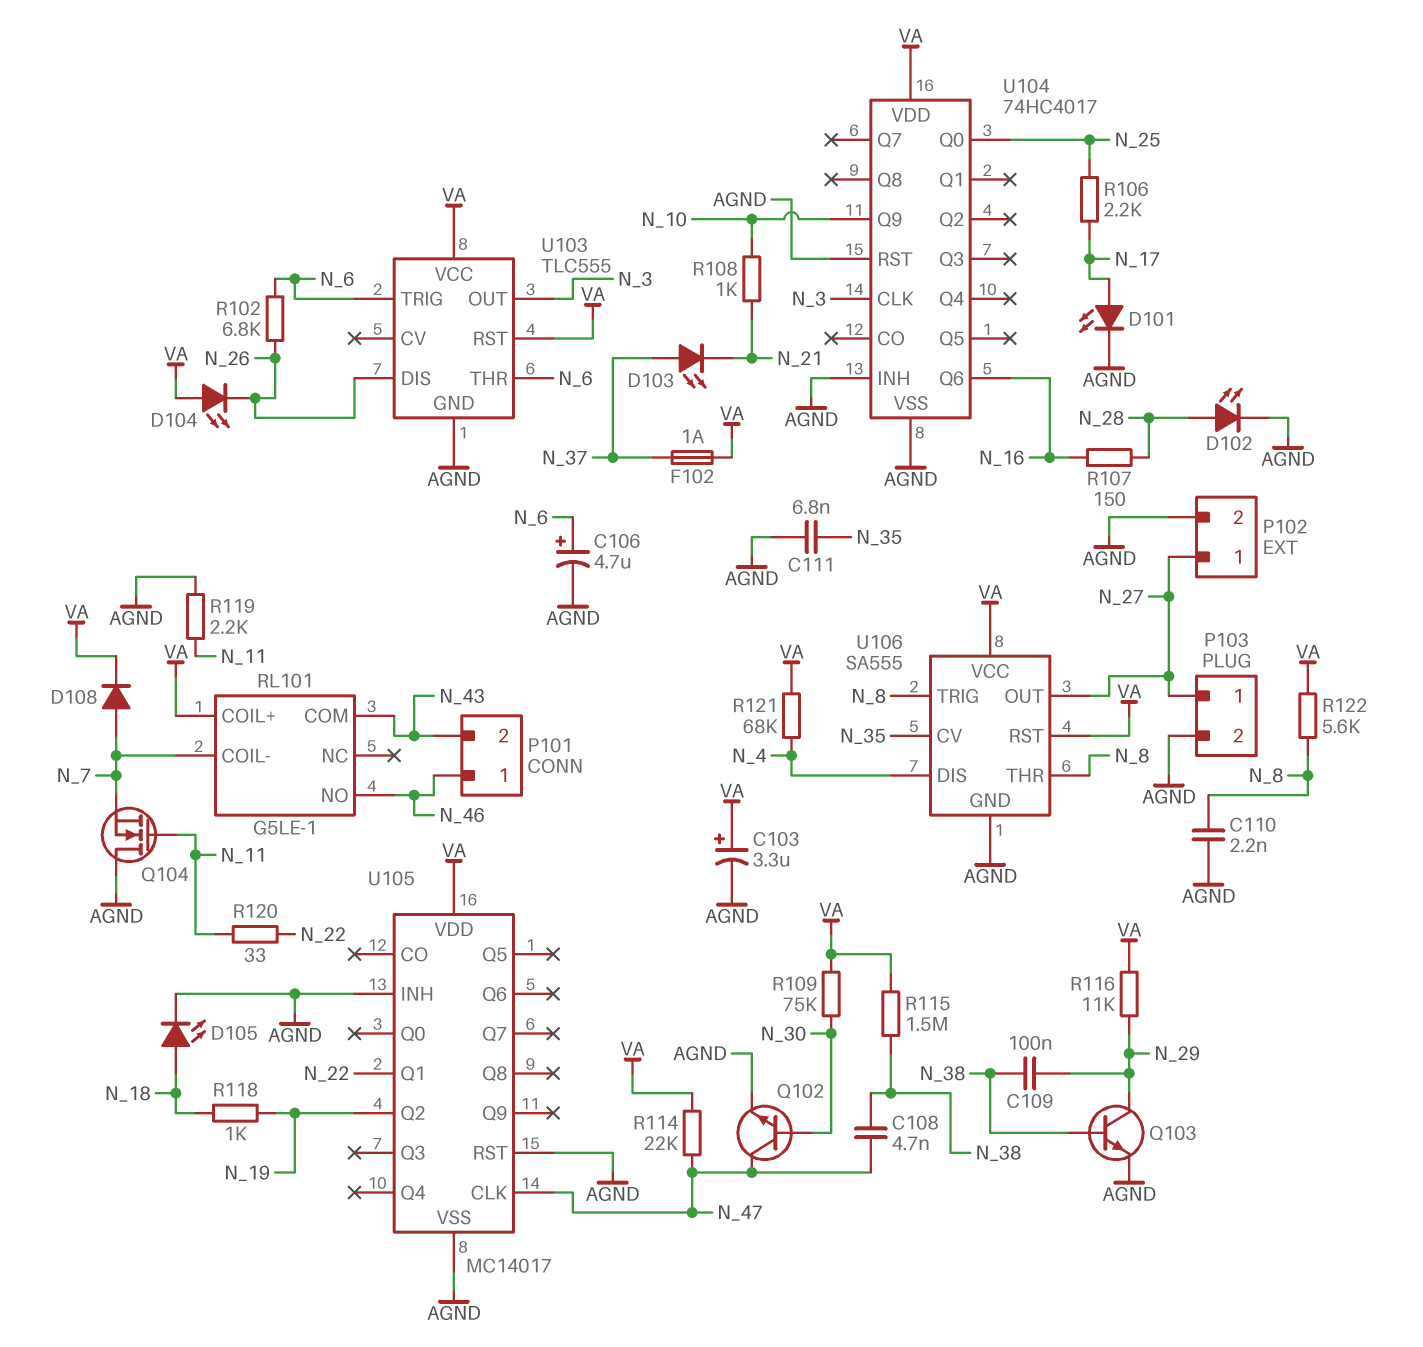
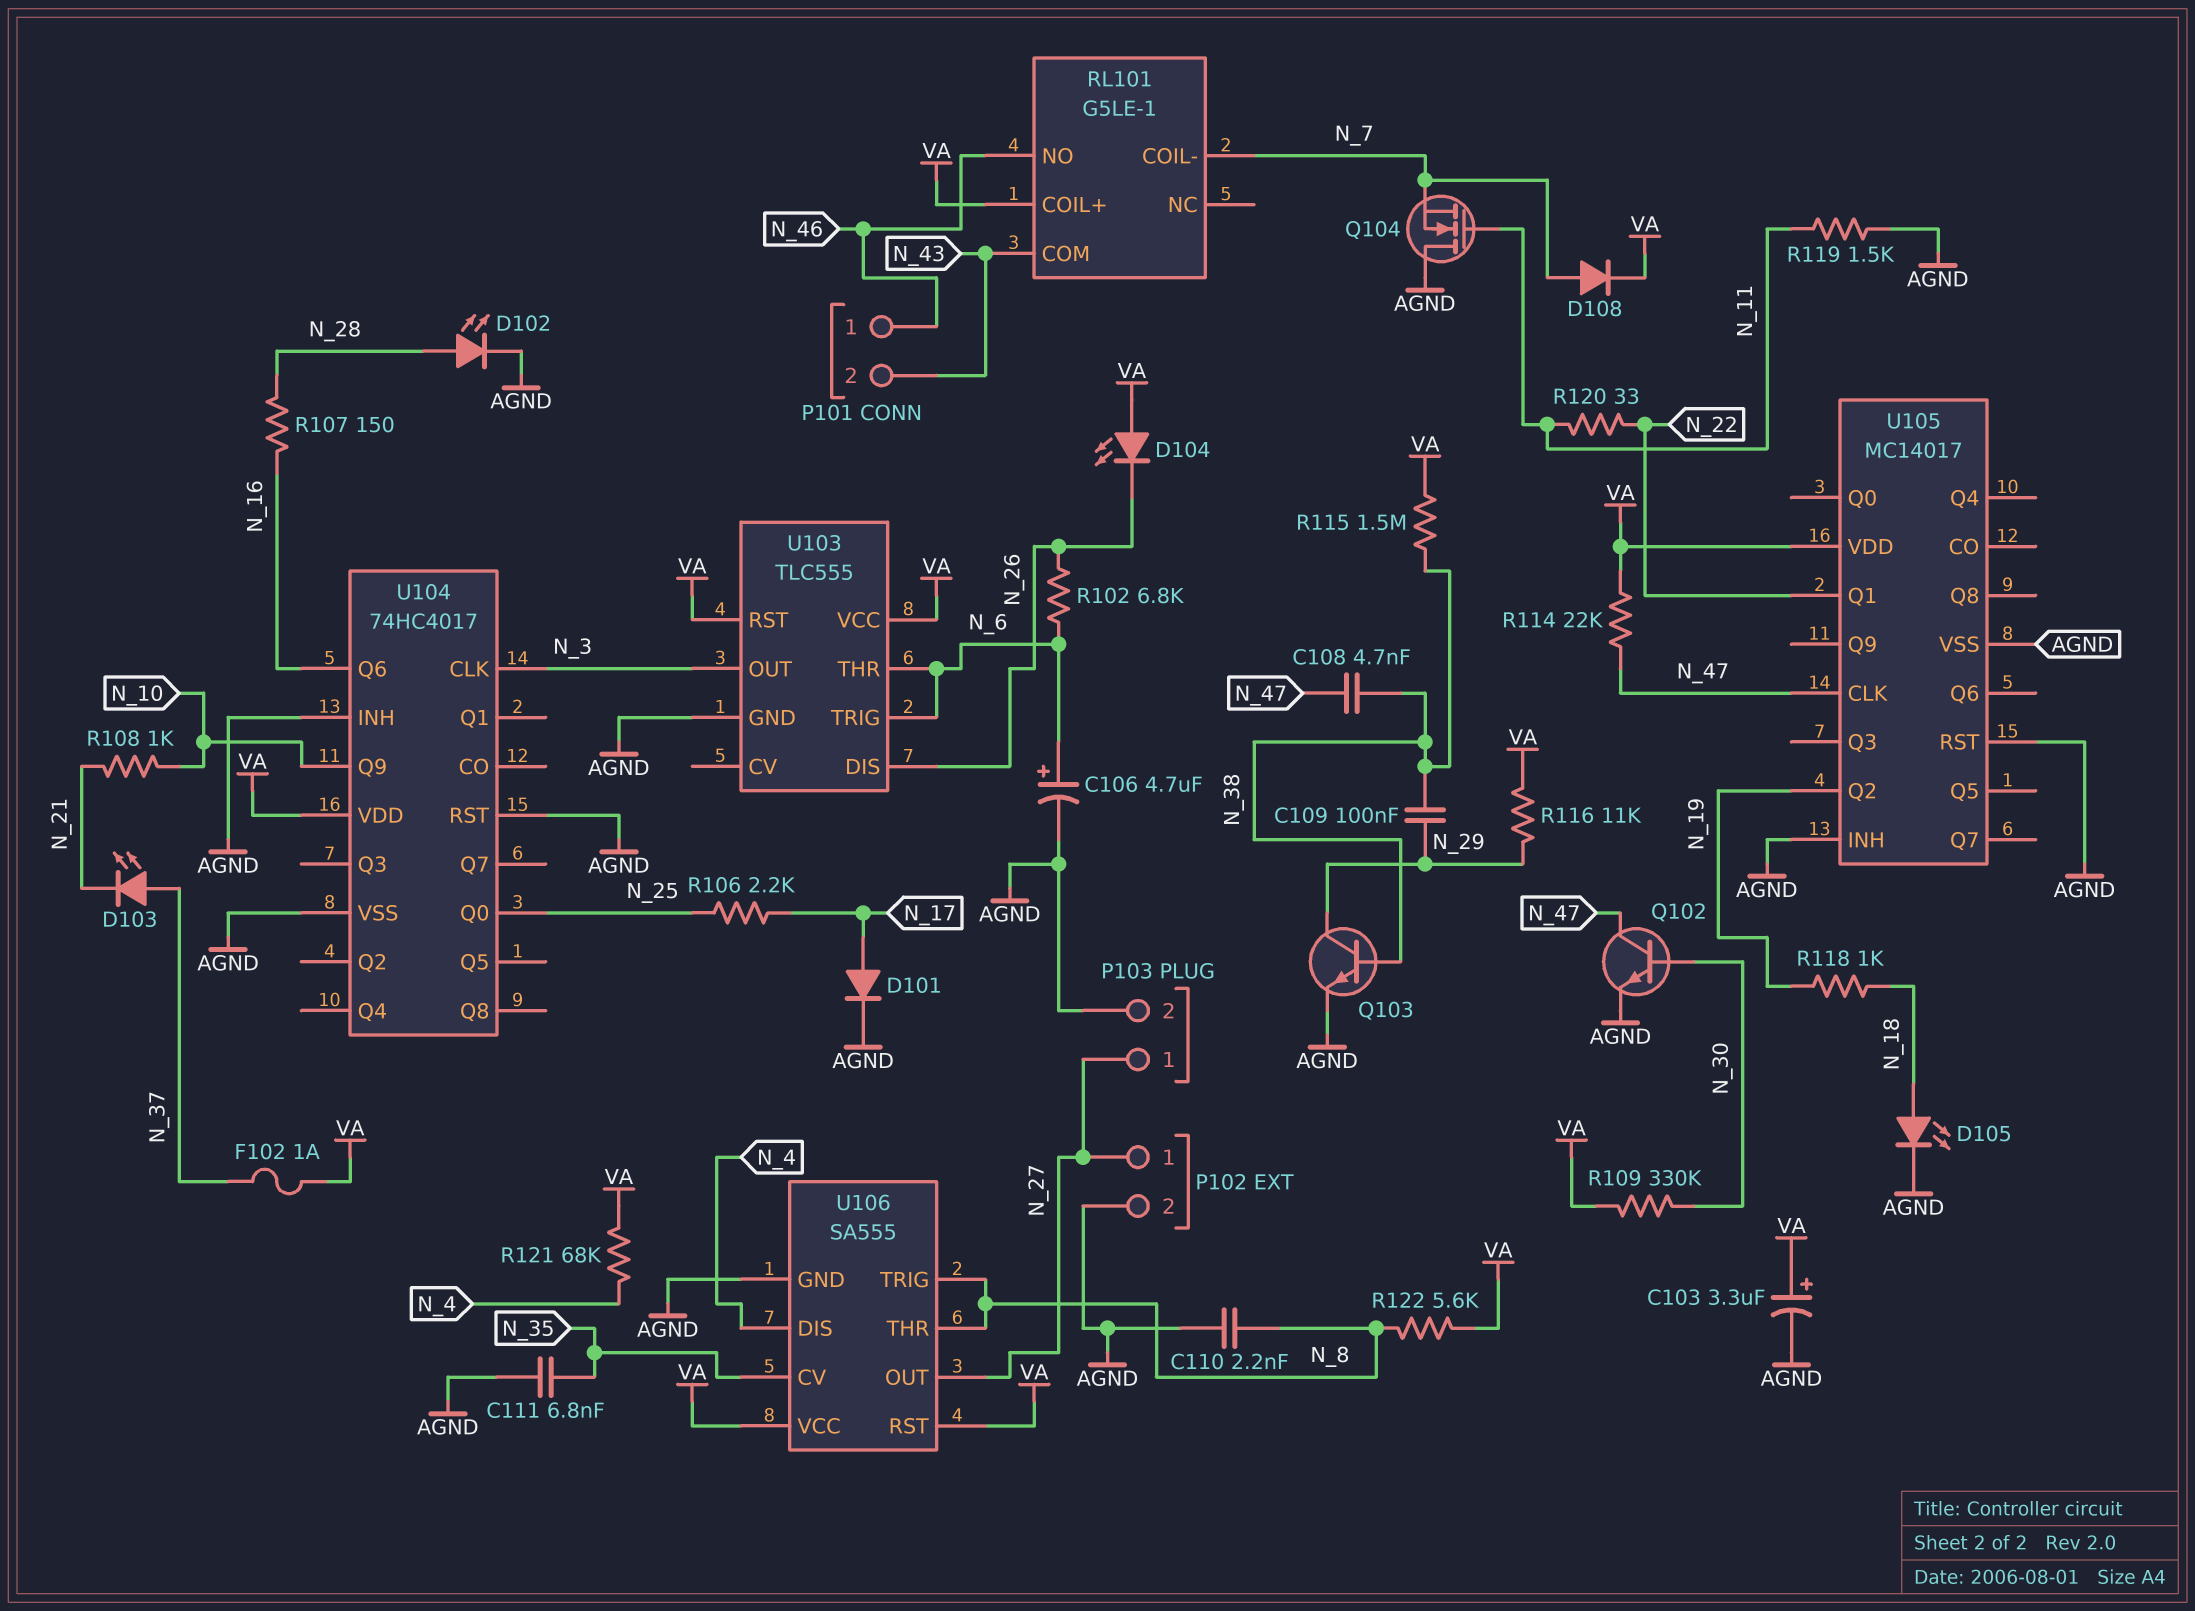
D101: LED (A N_17, K AGND) -> diode (A N_17, K AGND)
R109: 75k (N_30, VA) -> 330k (N_30, VA)
R119: 2.2k (AGND, N_11) -> 1.5k (AGND, N_11)

